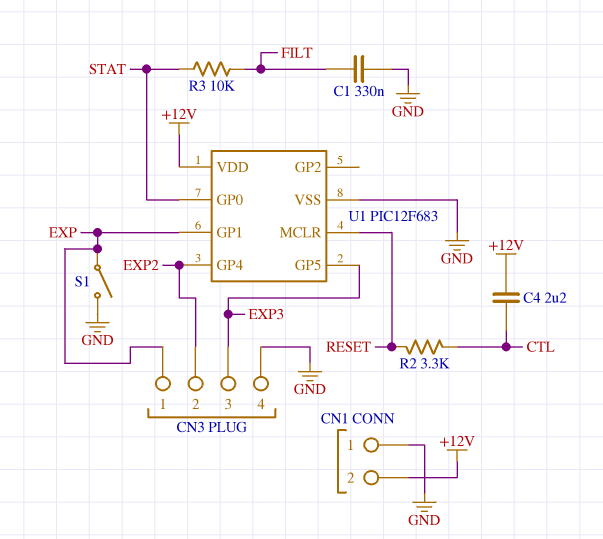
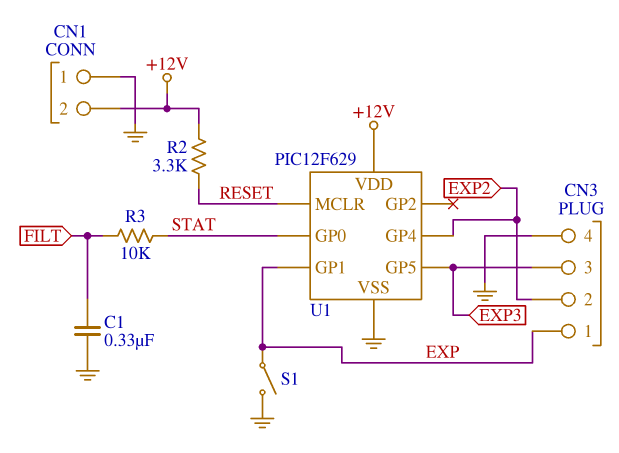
C4: 2.2uF (+12V, CTL) -> none
R2: 3.3k (CTL, RESET) -> 3.3k (+12V, RESET)
U1: PIC12F683 -> PIC12F629

